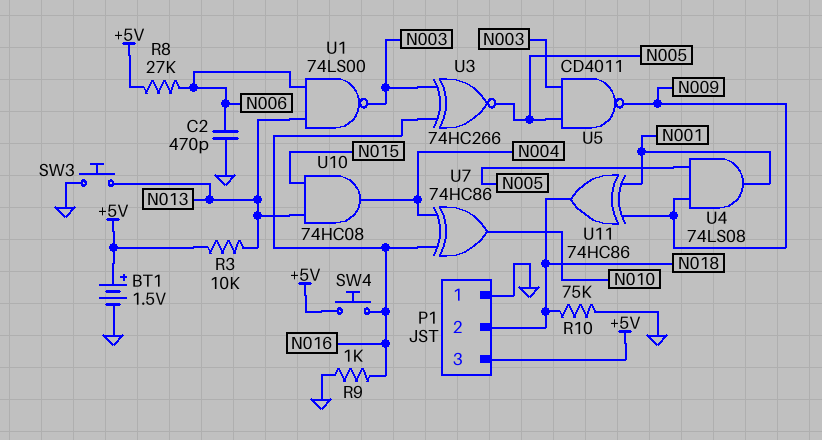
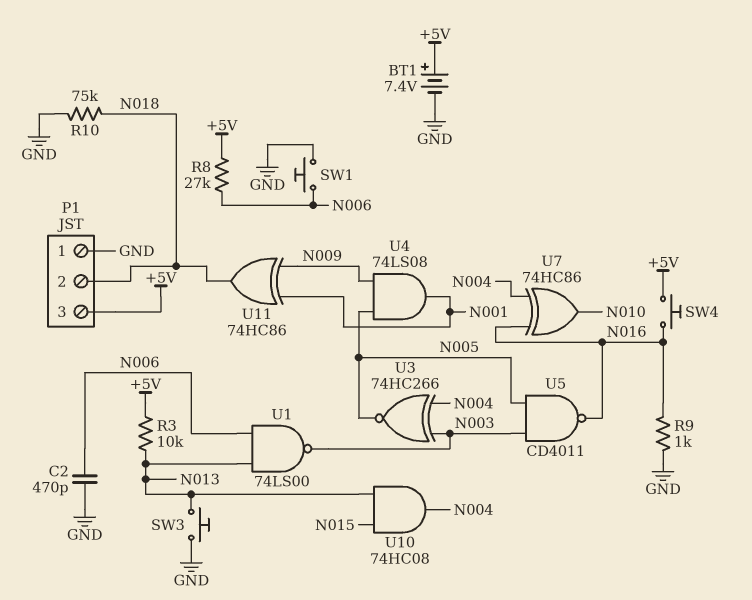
BT1: 1.5V (plus +5V, minus GND) -> 7.4V (plus +5V, minus GND)
SW1: none -> button (GND, N006)
U3: XNOR 74HC266 (in N003, in N016, out N005) -> XNOR 74HC266 (in N003, in N004, out N005)
U5: NAND CD4011 (in N003, in N005, out N009) -> NAND CD4011 (in N003, in N005, out N016)

